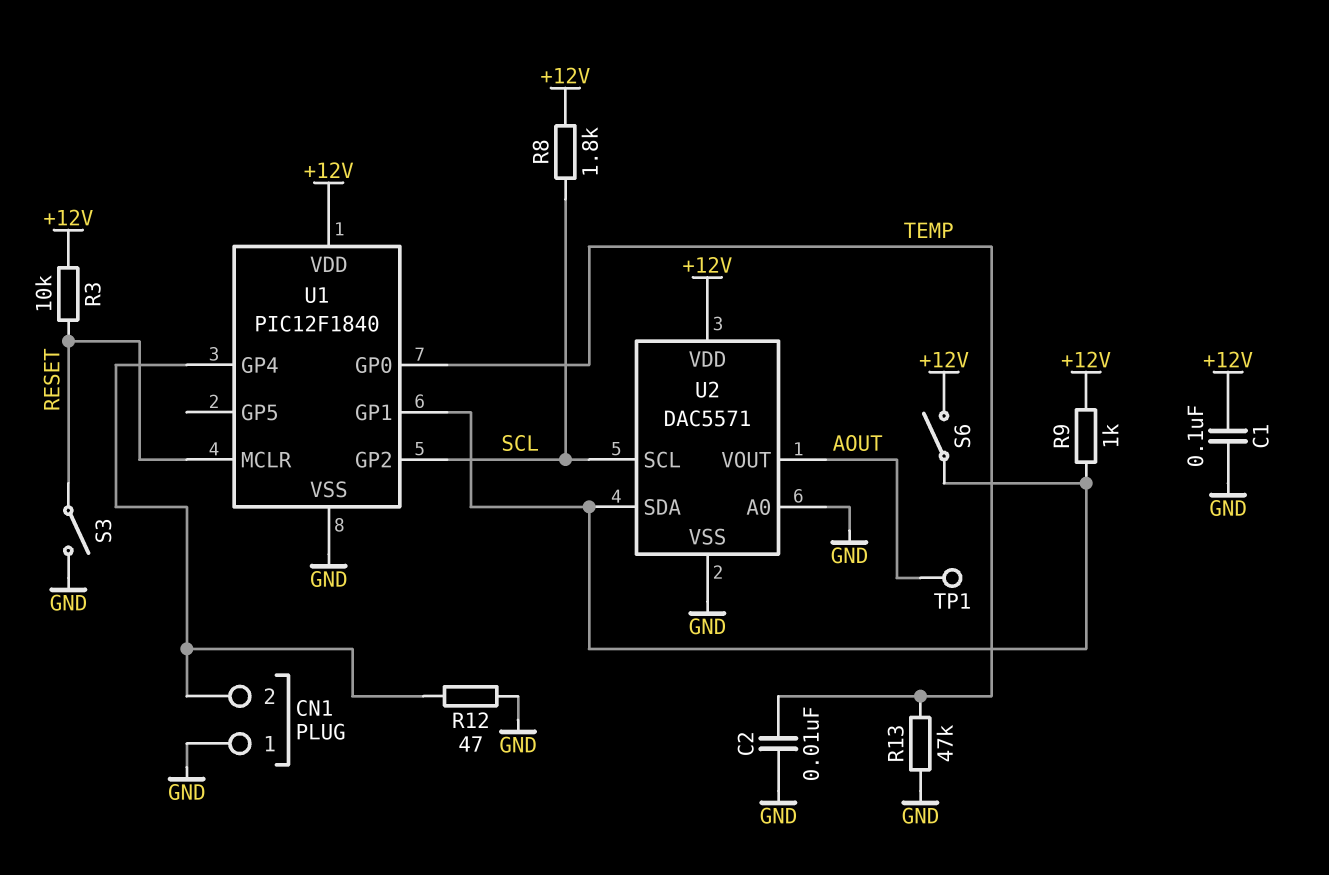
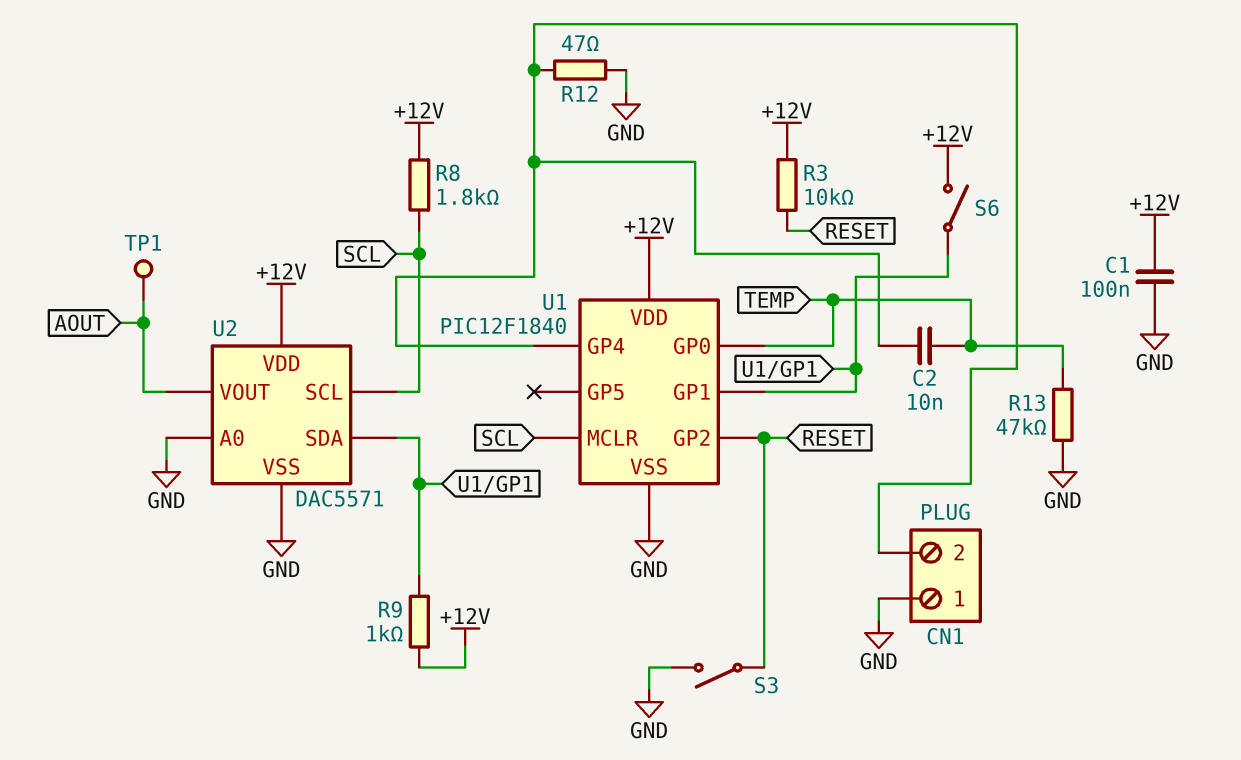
C2: 10nF (GND, TEMP) -> 10nF (CN1/2, TEMP)
U1 pin GP2: SCL -> RESET
U1 pin MCLR: RESET -> SCL

